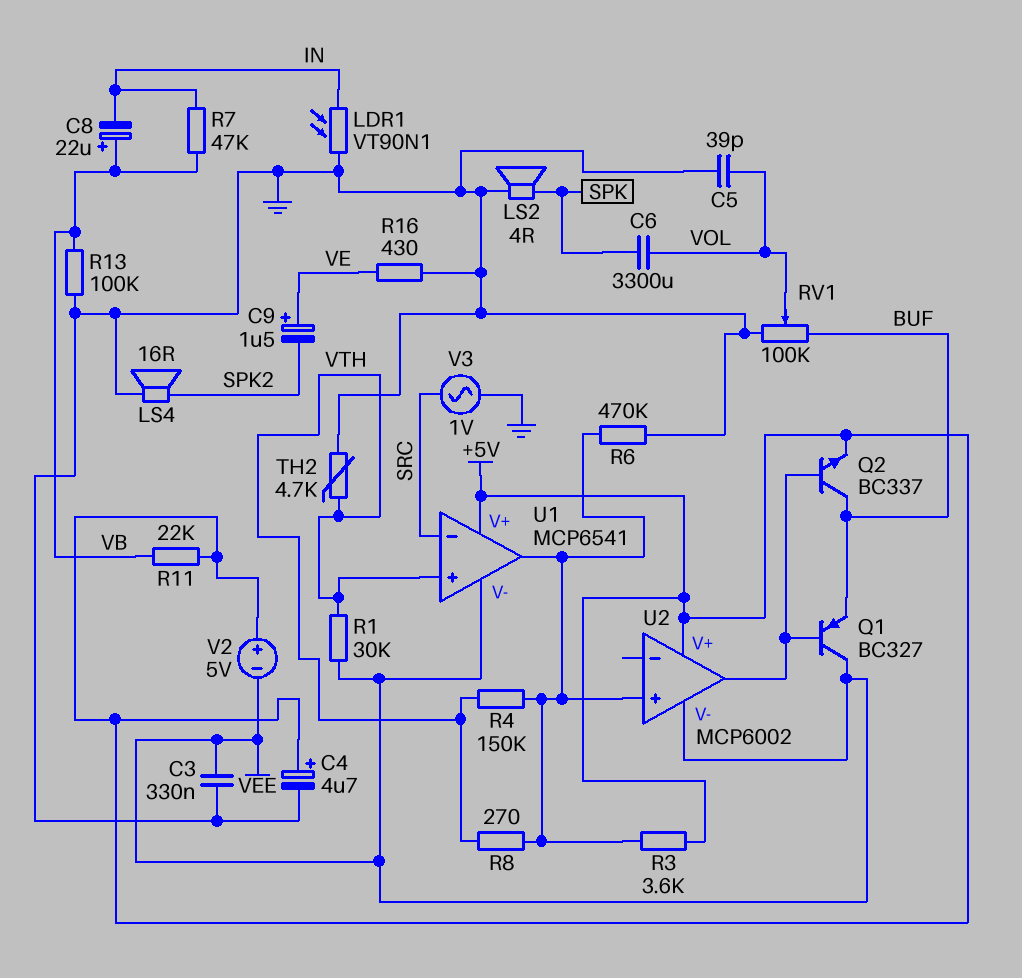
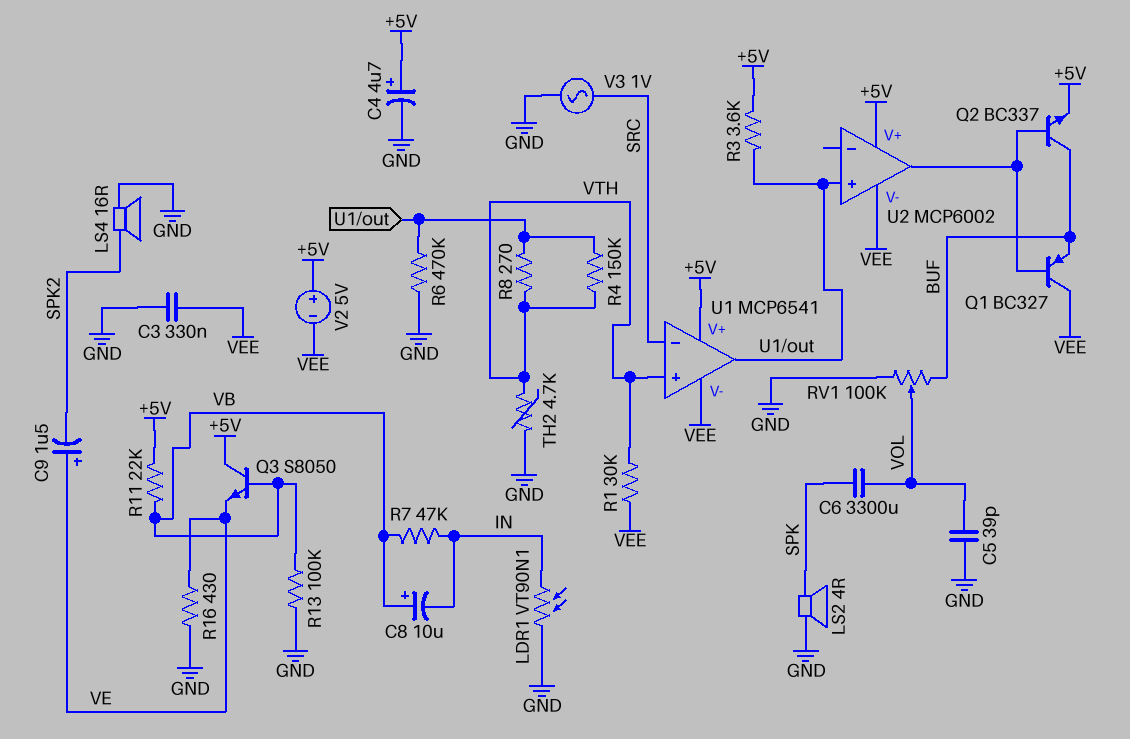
C8: 22uF (plus VB, minus IN) -> 10uF (plus VB, minus IN)
Q3: none -> NPN S8050 (B VB, C +5V, E VE)

